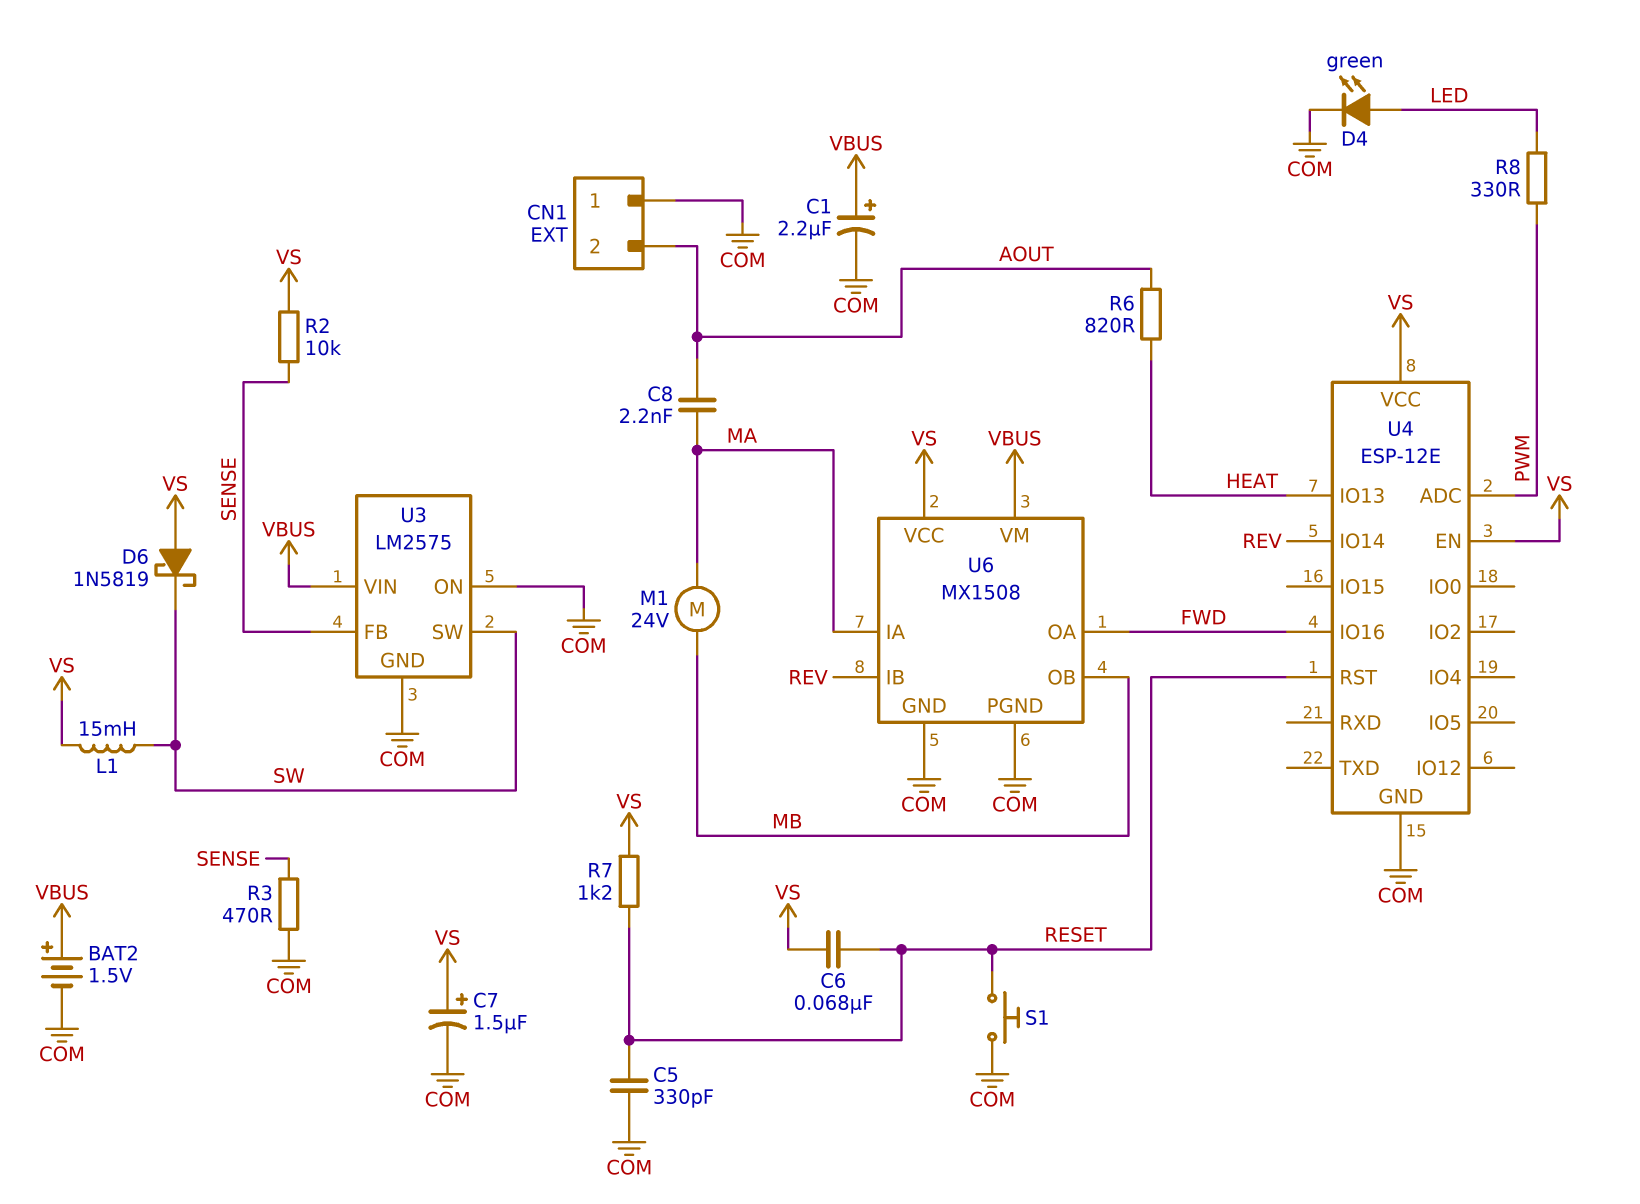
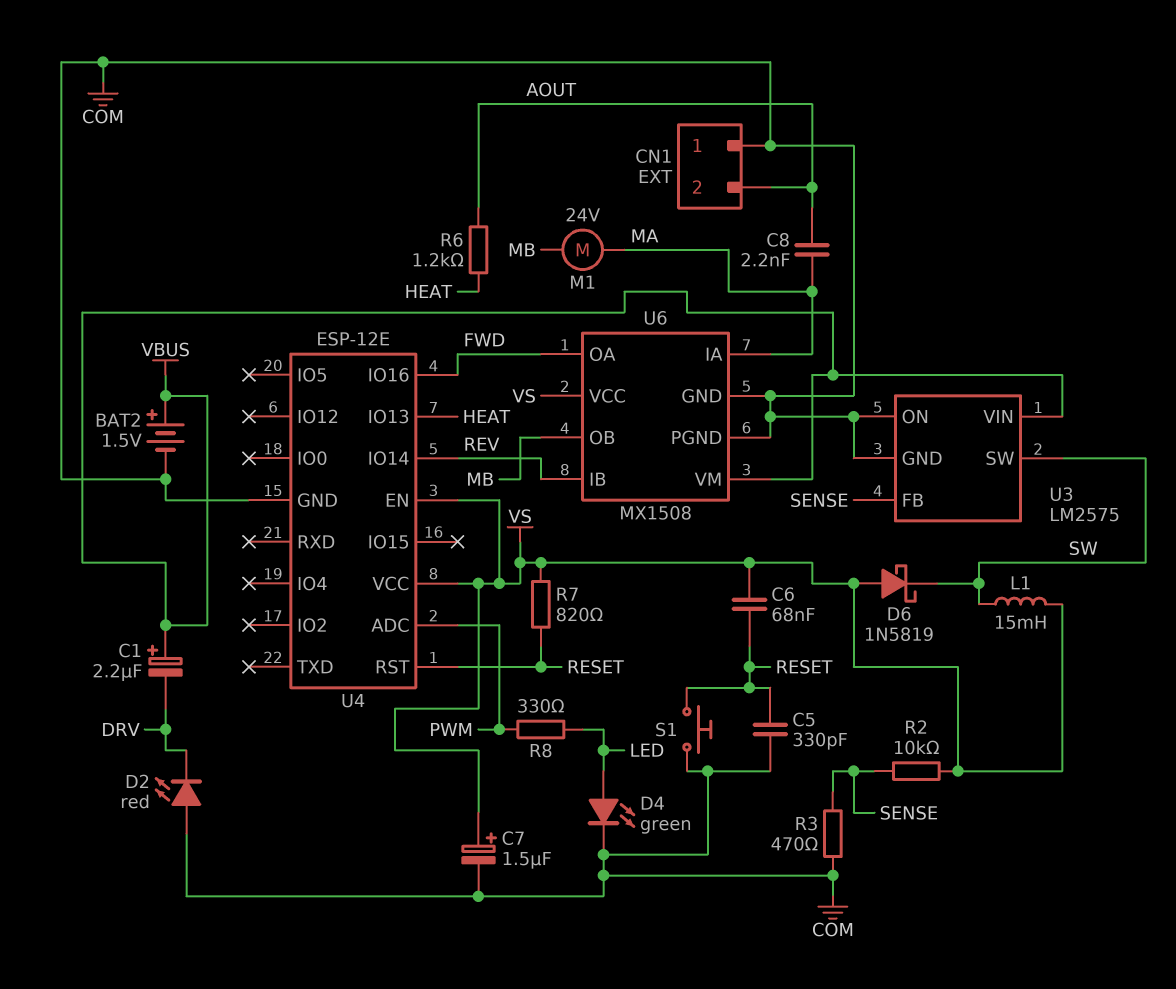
C1: 2.2uF (plus VBUS, minus COM) -> 2.2uF (plus VBUS, minus DRV)
D2: none -> LED red (A COM, K DRV)
R6: 820 (AOUT, HEAT) -> 1.2k (AOUT, HEAT)
R7: 1.2k (RESET, VS) -> 820 (RESET, VS)

